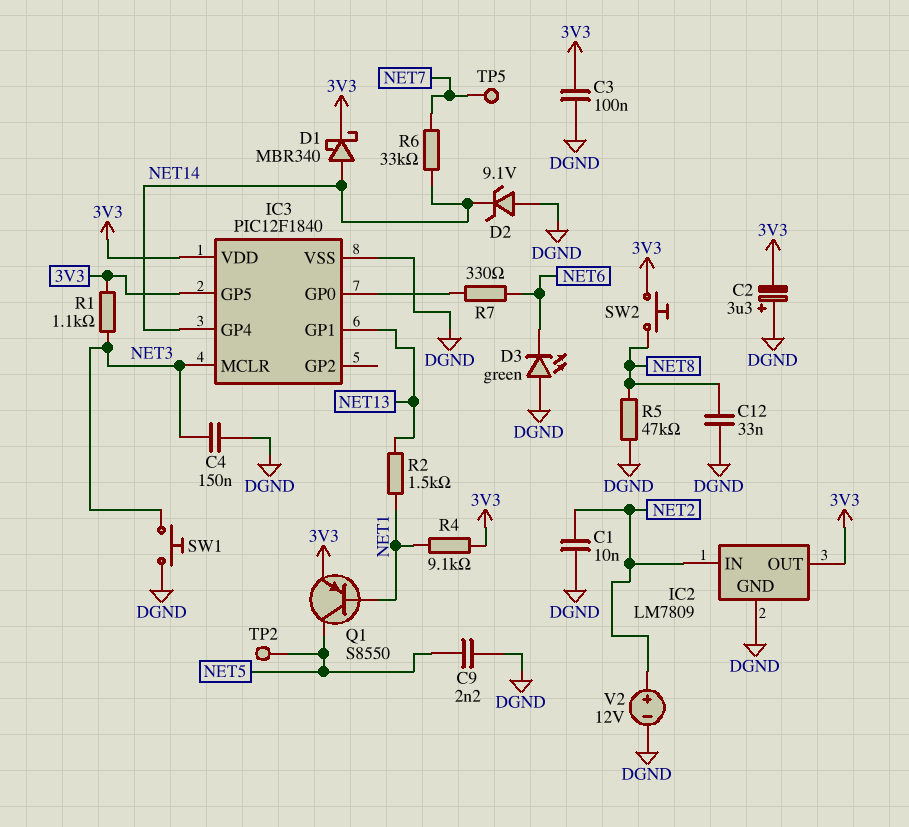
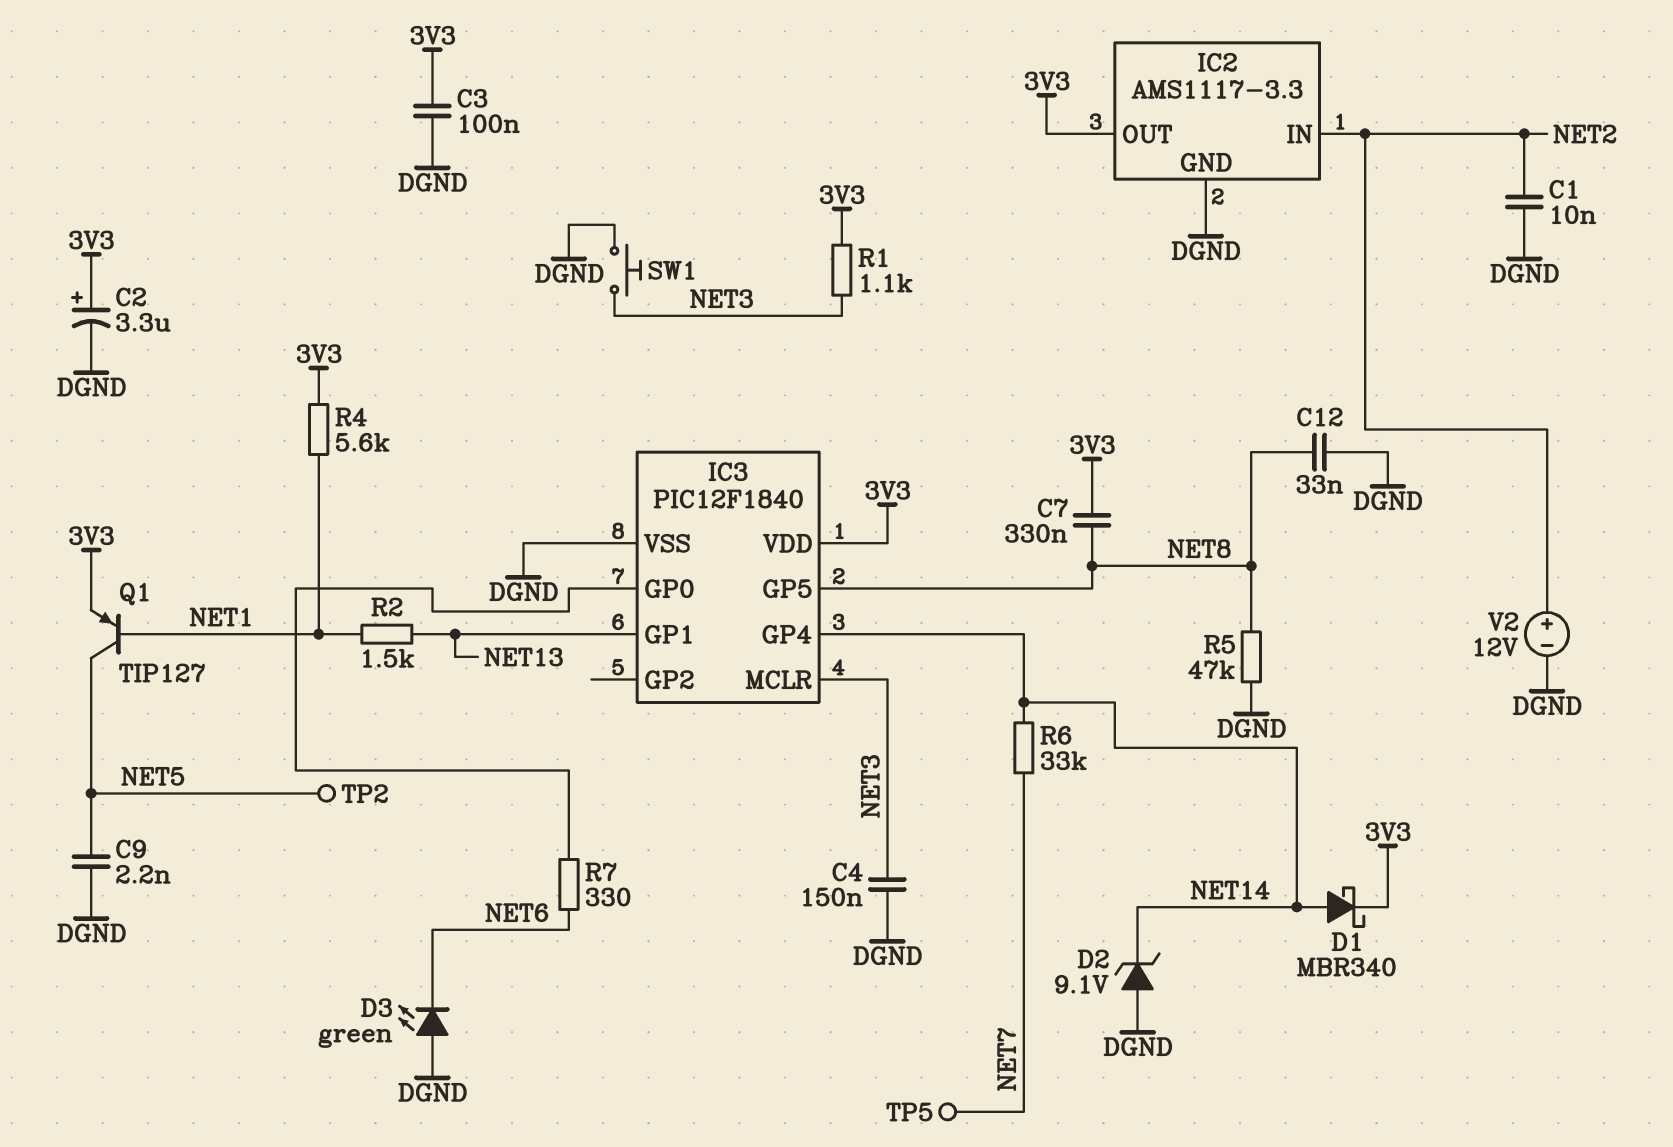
C2: 3.3uF (plus DGND, minus 3V3) -> 3.3uF (plus 3V3, minus DGND)
C7: none -> 330nF (3V3, NET8)
IC2: LM7809 -> AMS1117-3.3
IC3 pin GP5: 3V3 -> NET8
Q1: PNP S8550 (B NET1, C NET5, E 3V3) -> PNP TIP127 (B NET1, C NET5, E 3V3)
R4: 9.1k (3V3, NET1) -> 5.6k (3V3, NET1)
SW2: button (3V3, NET8) -> none

